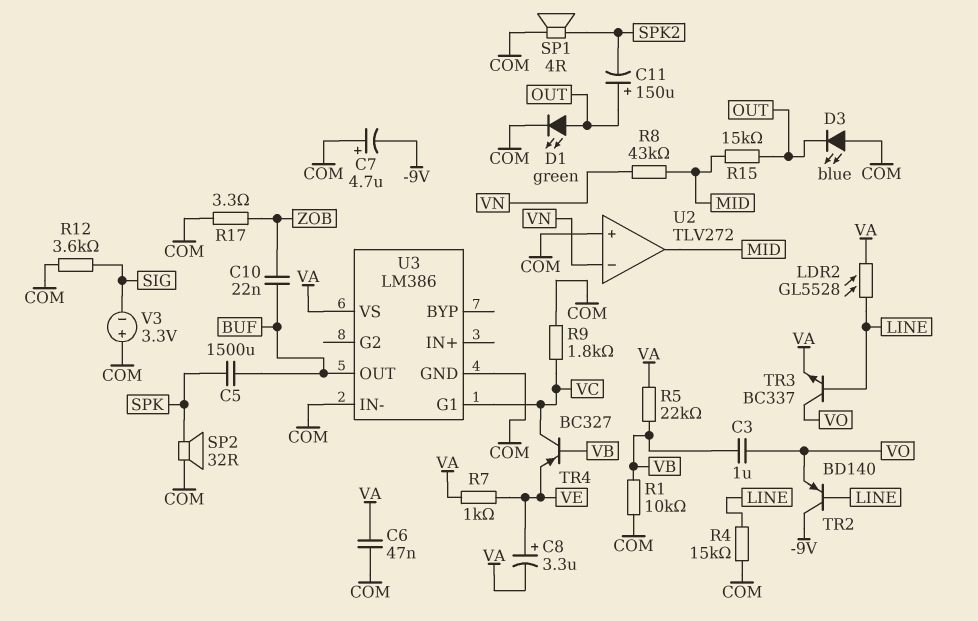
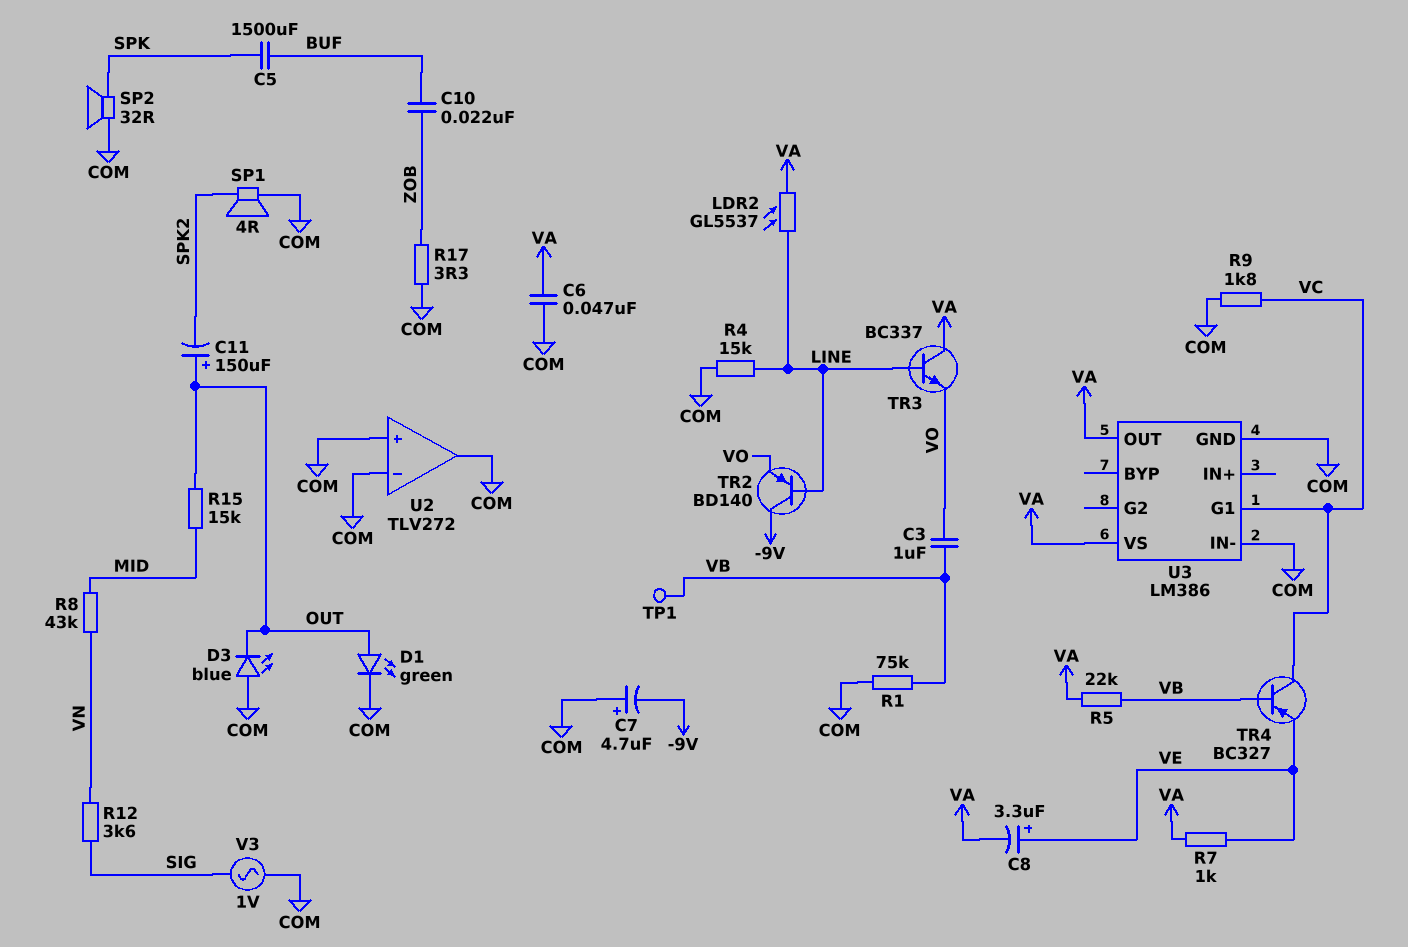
LDR2: GL5528 (LINE, VA) -> GL5537 (LINE, VA)
R1: 10k (COM, VB) -> 75k (COM, VB)
R12: 3.6k (COM, SIG) -> 3.6k (SIG, VN)
TP1: none -> test point (VB)
TR3: NPN BC337 (B LINE, C VO, E VA) -> NPN BC337 (B LINE, C VA, E VO)
U2 pin in-: VN -> COM
U2 pin out: MID -> COM
U3 pin OUT: BUF -> VA
V3: 3.3V (plus COM, minus SIG) -> AC 1V (COM, SIG)

